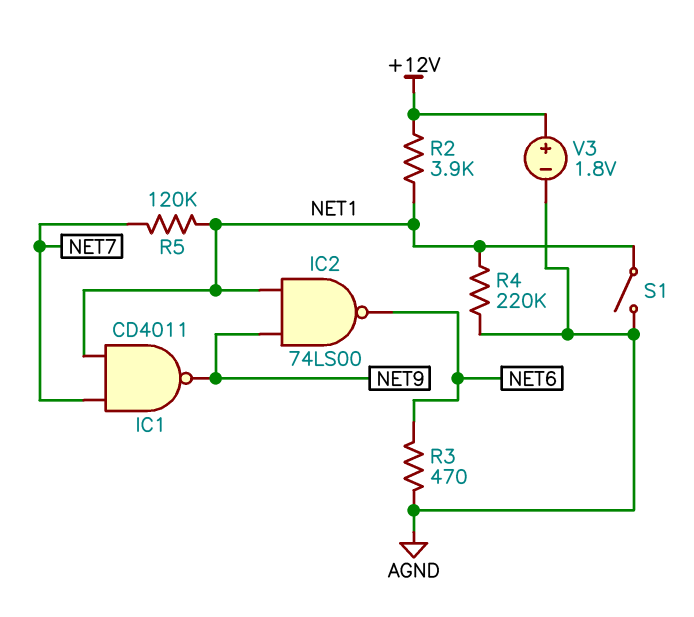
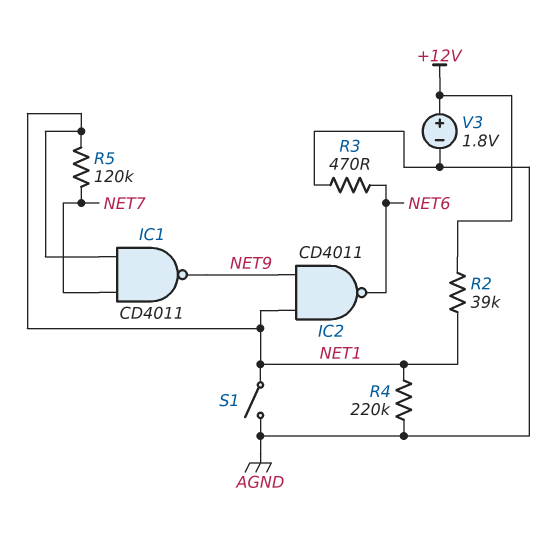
IC2: NAND 74LS00 (in NET1, in NET9, out NET6) -> NAND CD4011 (in NET1, in NET9, out NET6)
R2: 3.9k (+12V, NET1) -> 39k (+12V, NET1)

